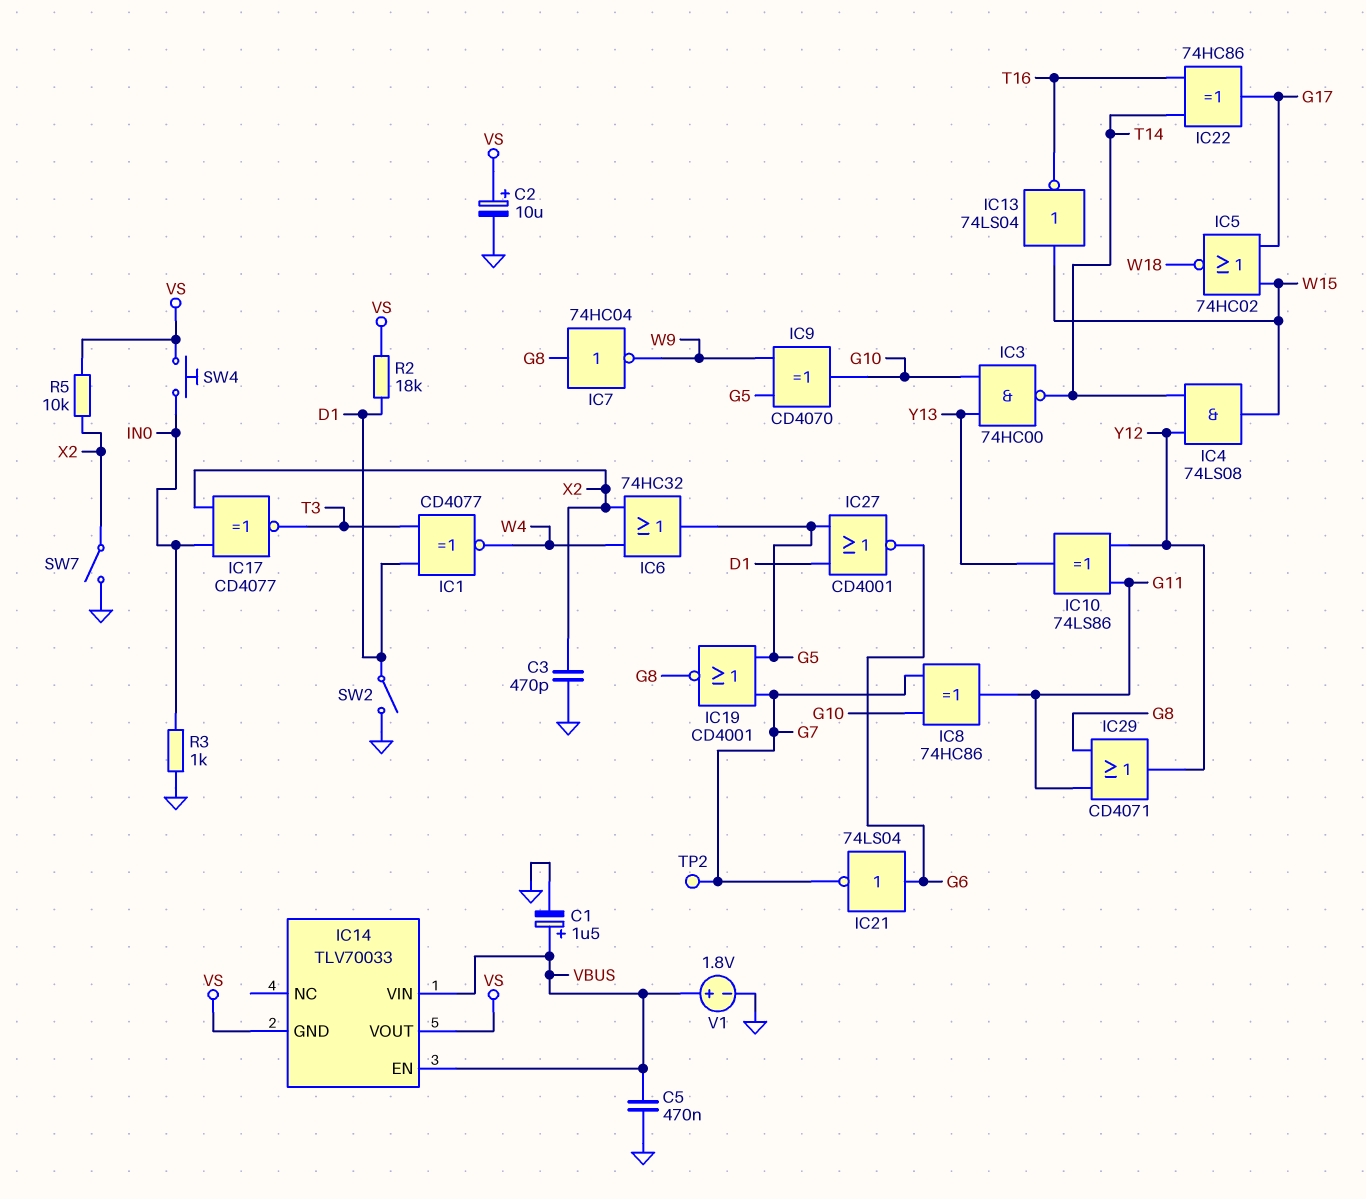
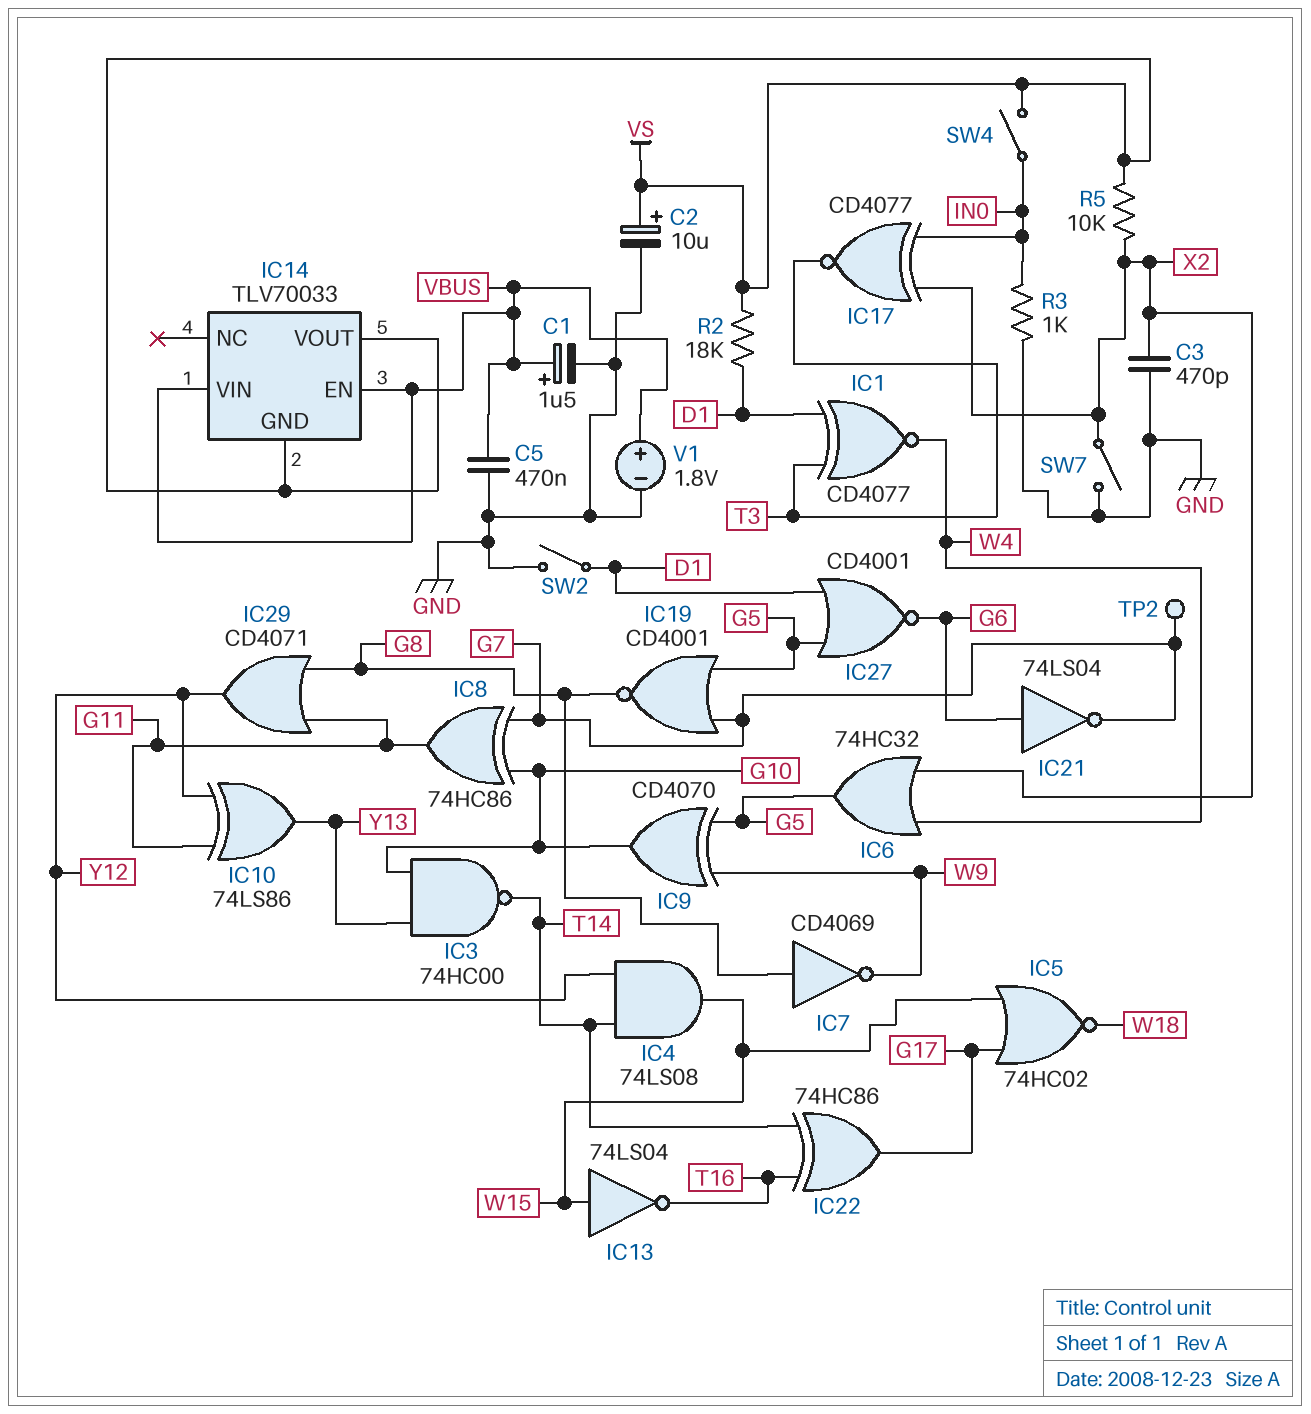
IC7: NOT 74HC04 (in G8, out W9) -> NOT CD4069 (in G8, out W9)
SW4: button (IN0, VS) -> switch (IN0, VS)

